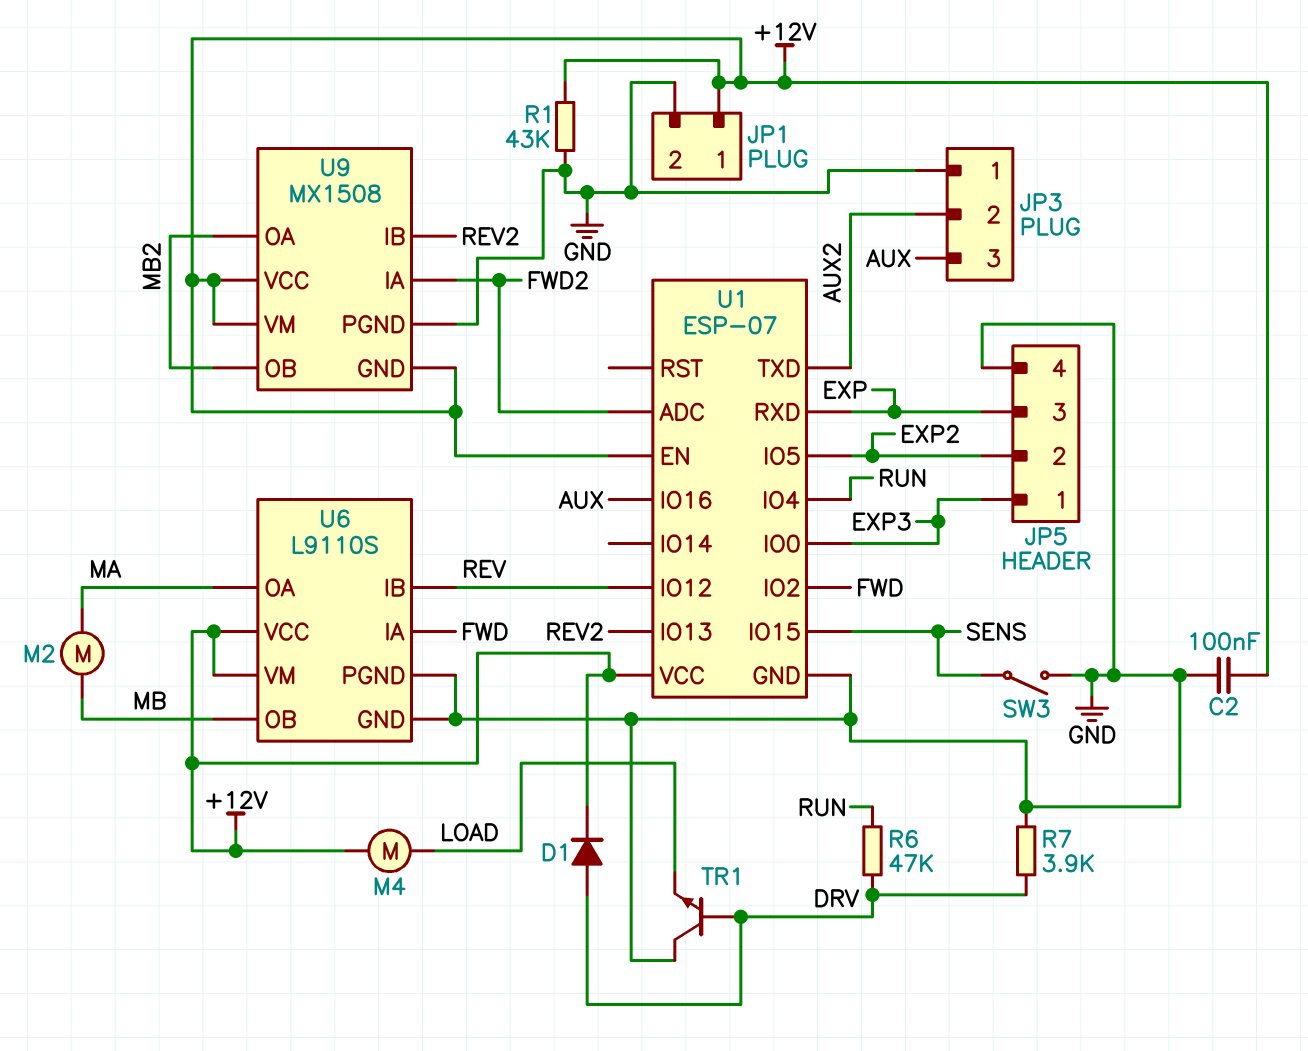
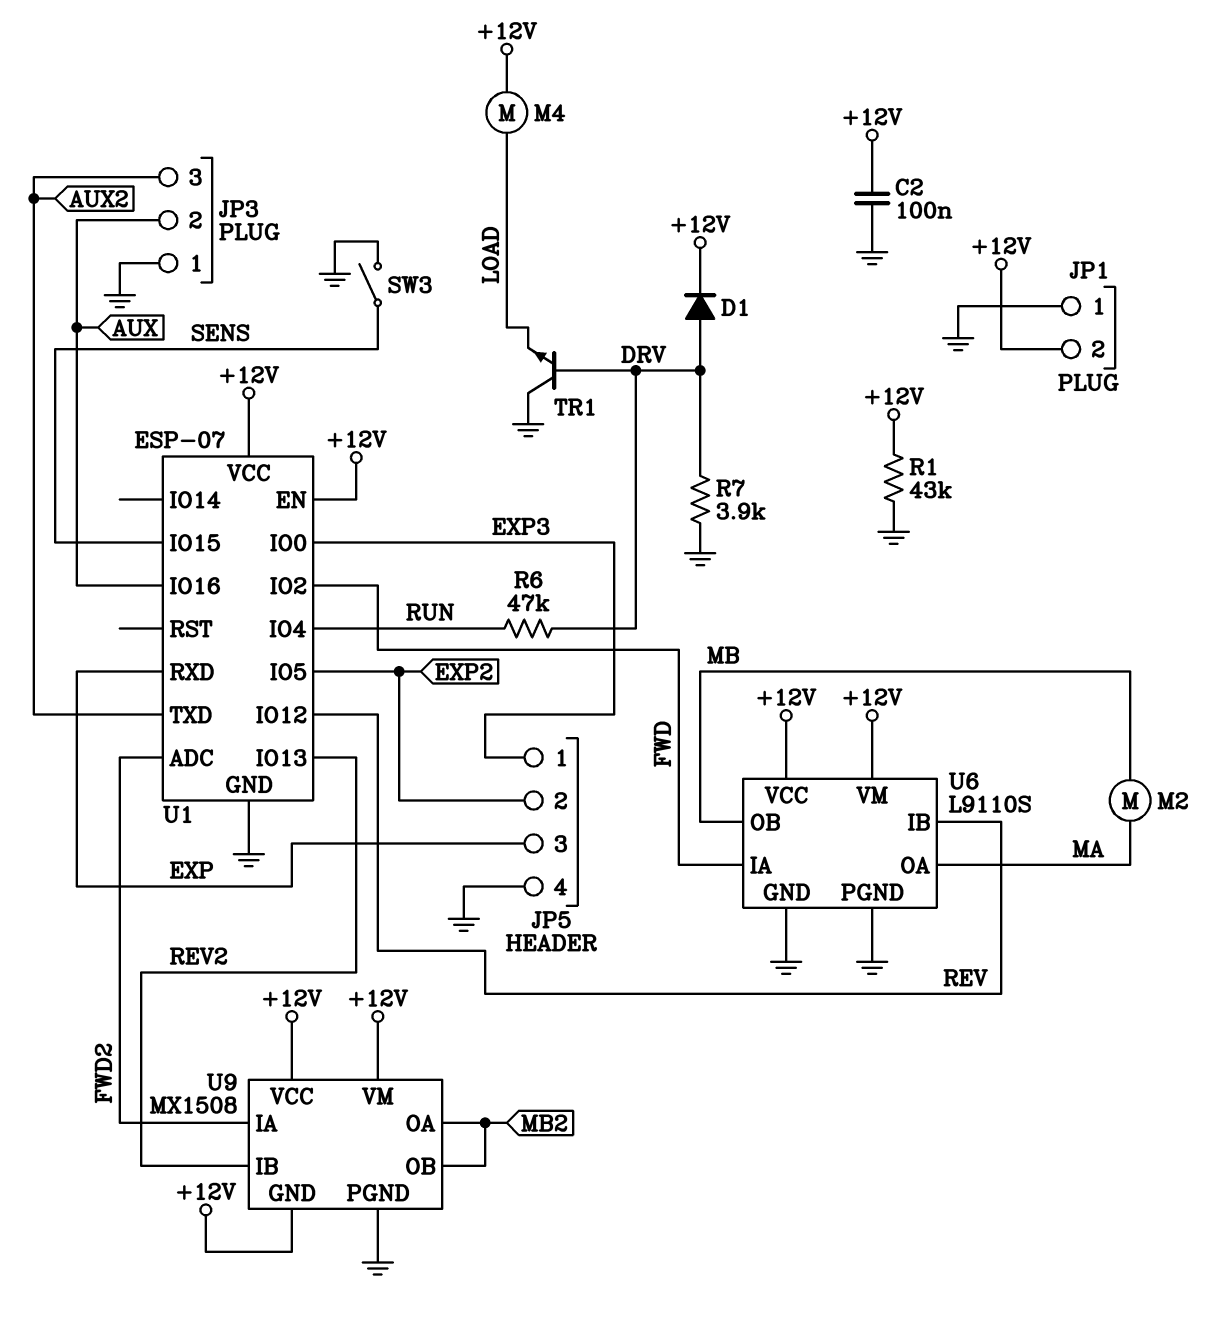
JP1 pin 1: +12V -> GND
JP1 pin 2: GND -> +12V
JP3 pin 2: AUX2 -> AUX
JP3 pin 3: AUX -> AUX2

